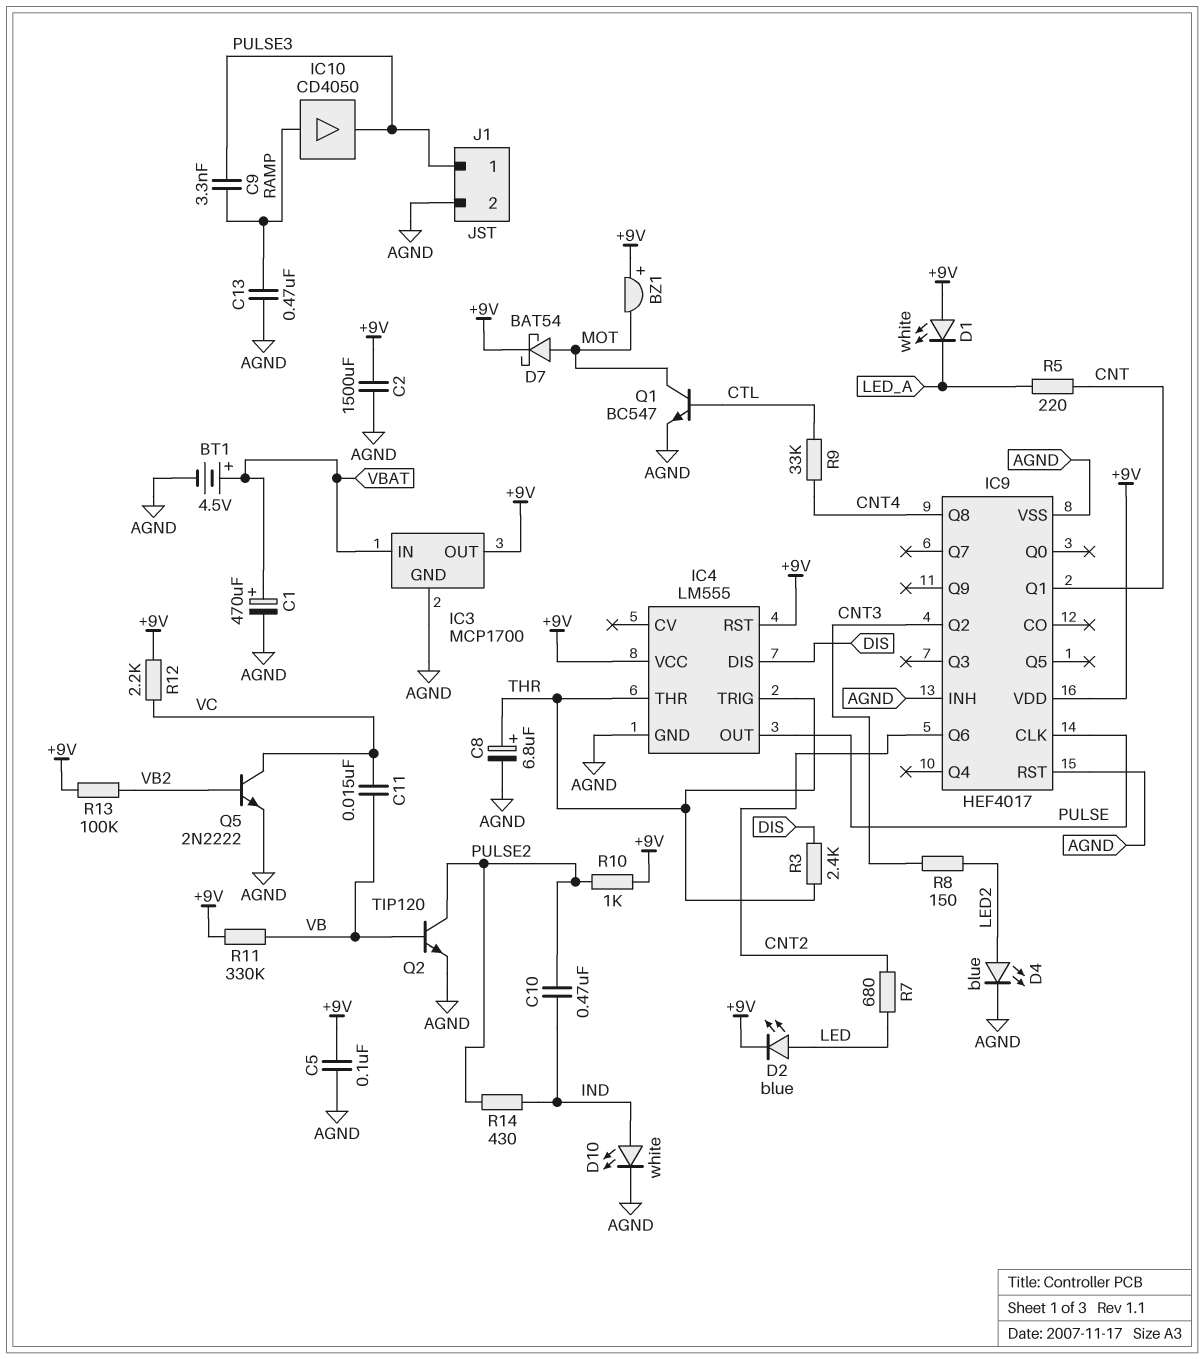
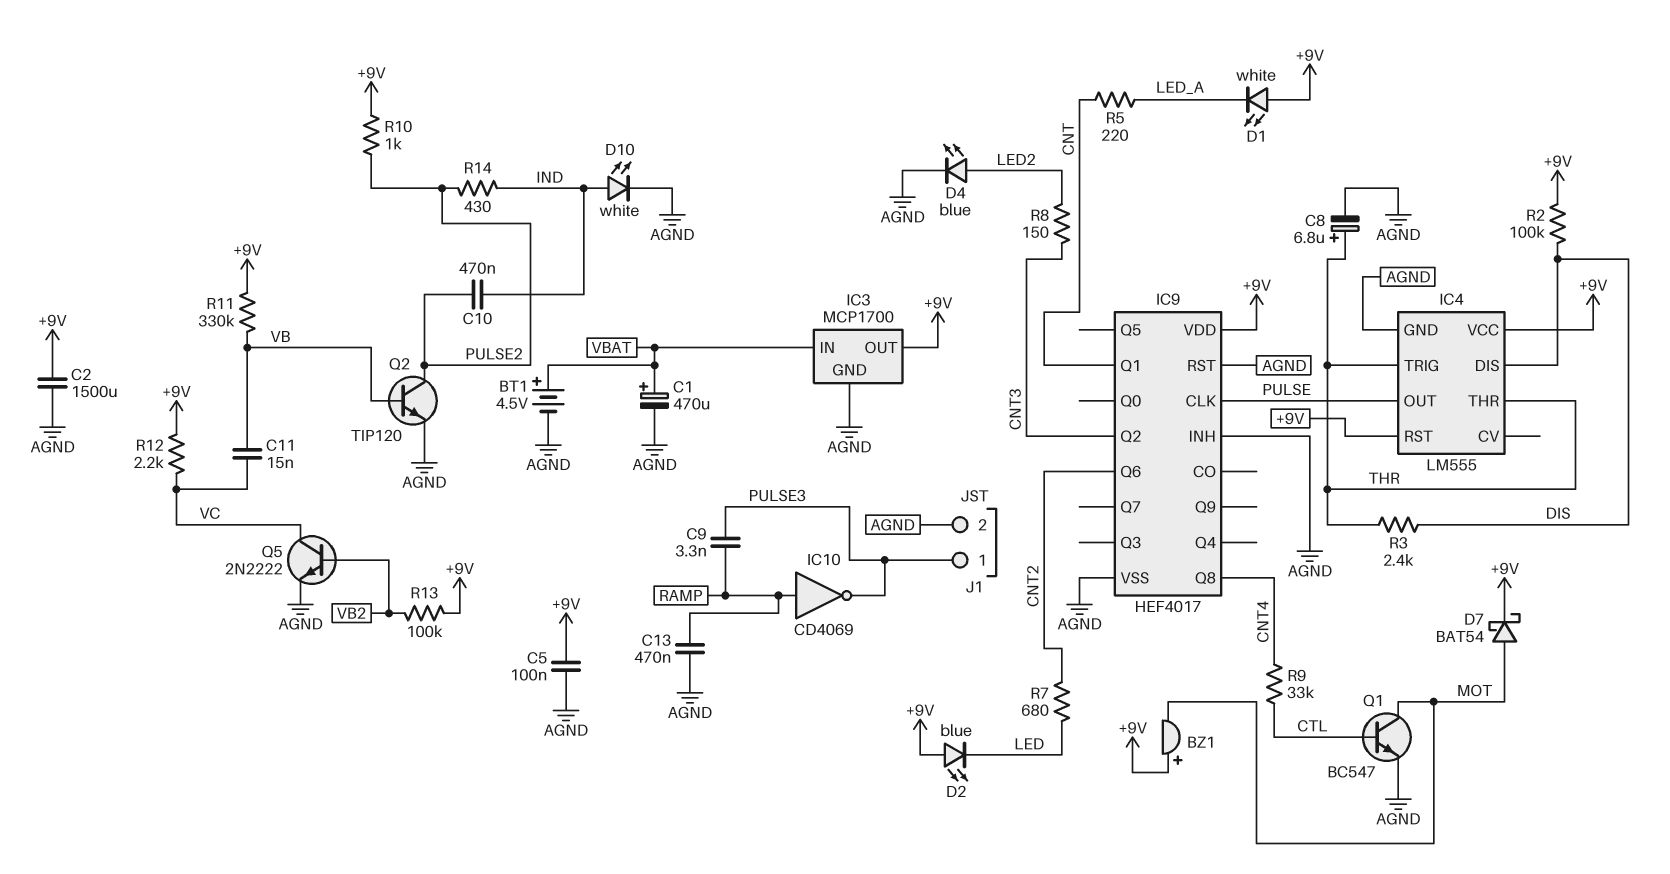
D2: LED blue (A LED, K +9V) -> LED blue (A +9V, K LED)
IC10: buffer CD4050 (in RAMP, out PULSE3) -> NOT CD4069 (in RAMP, out PULSE3)
R2: none -> 100k (+9V, DIS)

